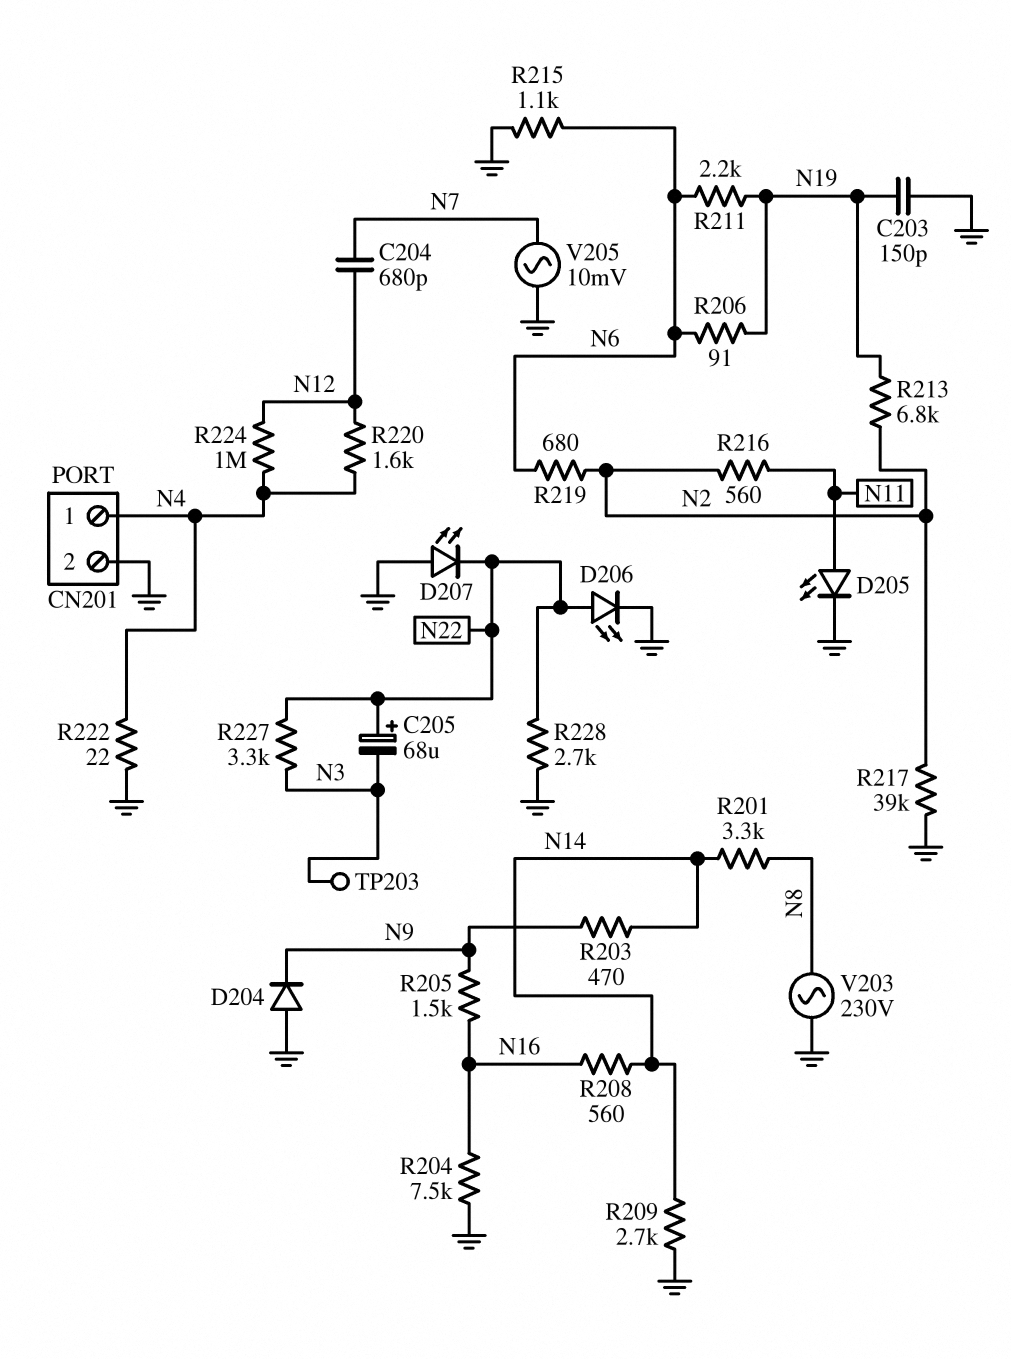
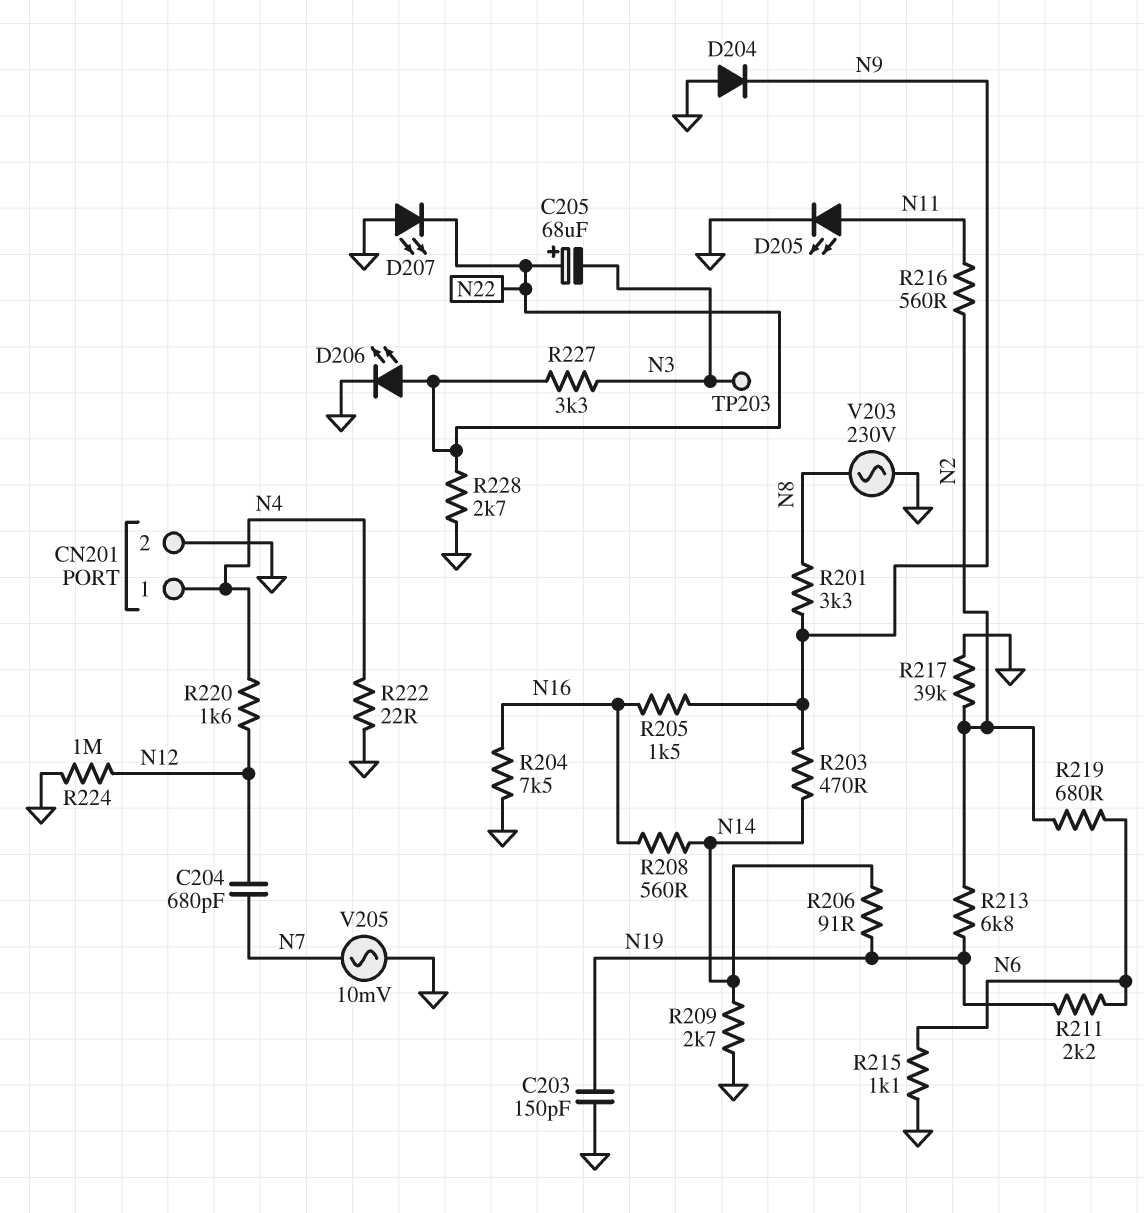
R201: 3.3k (N8, N14) -> 3.3k (N8, N9)
R206: 91 (N6, N19) -> 91 (N14, N19)
R224: 1M (N4, N12) -> 1M (GND, N12)

